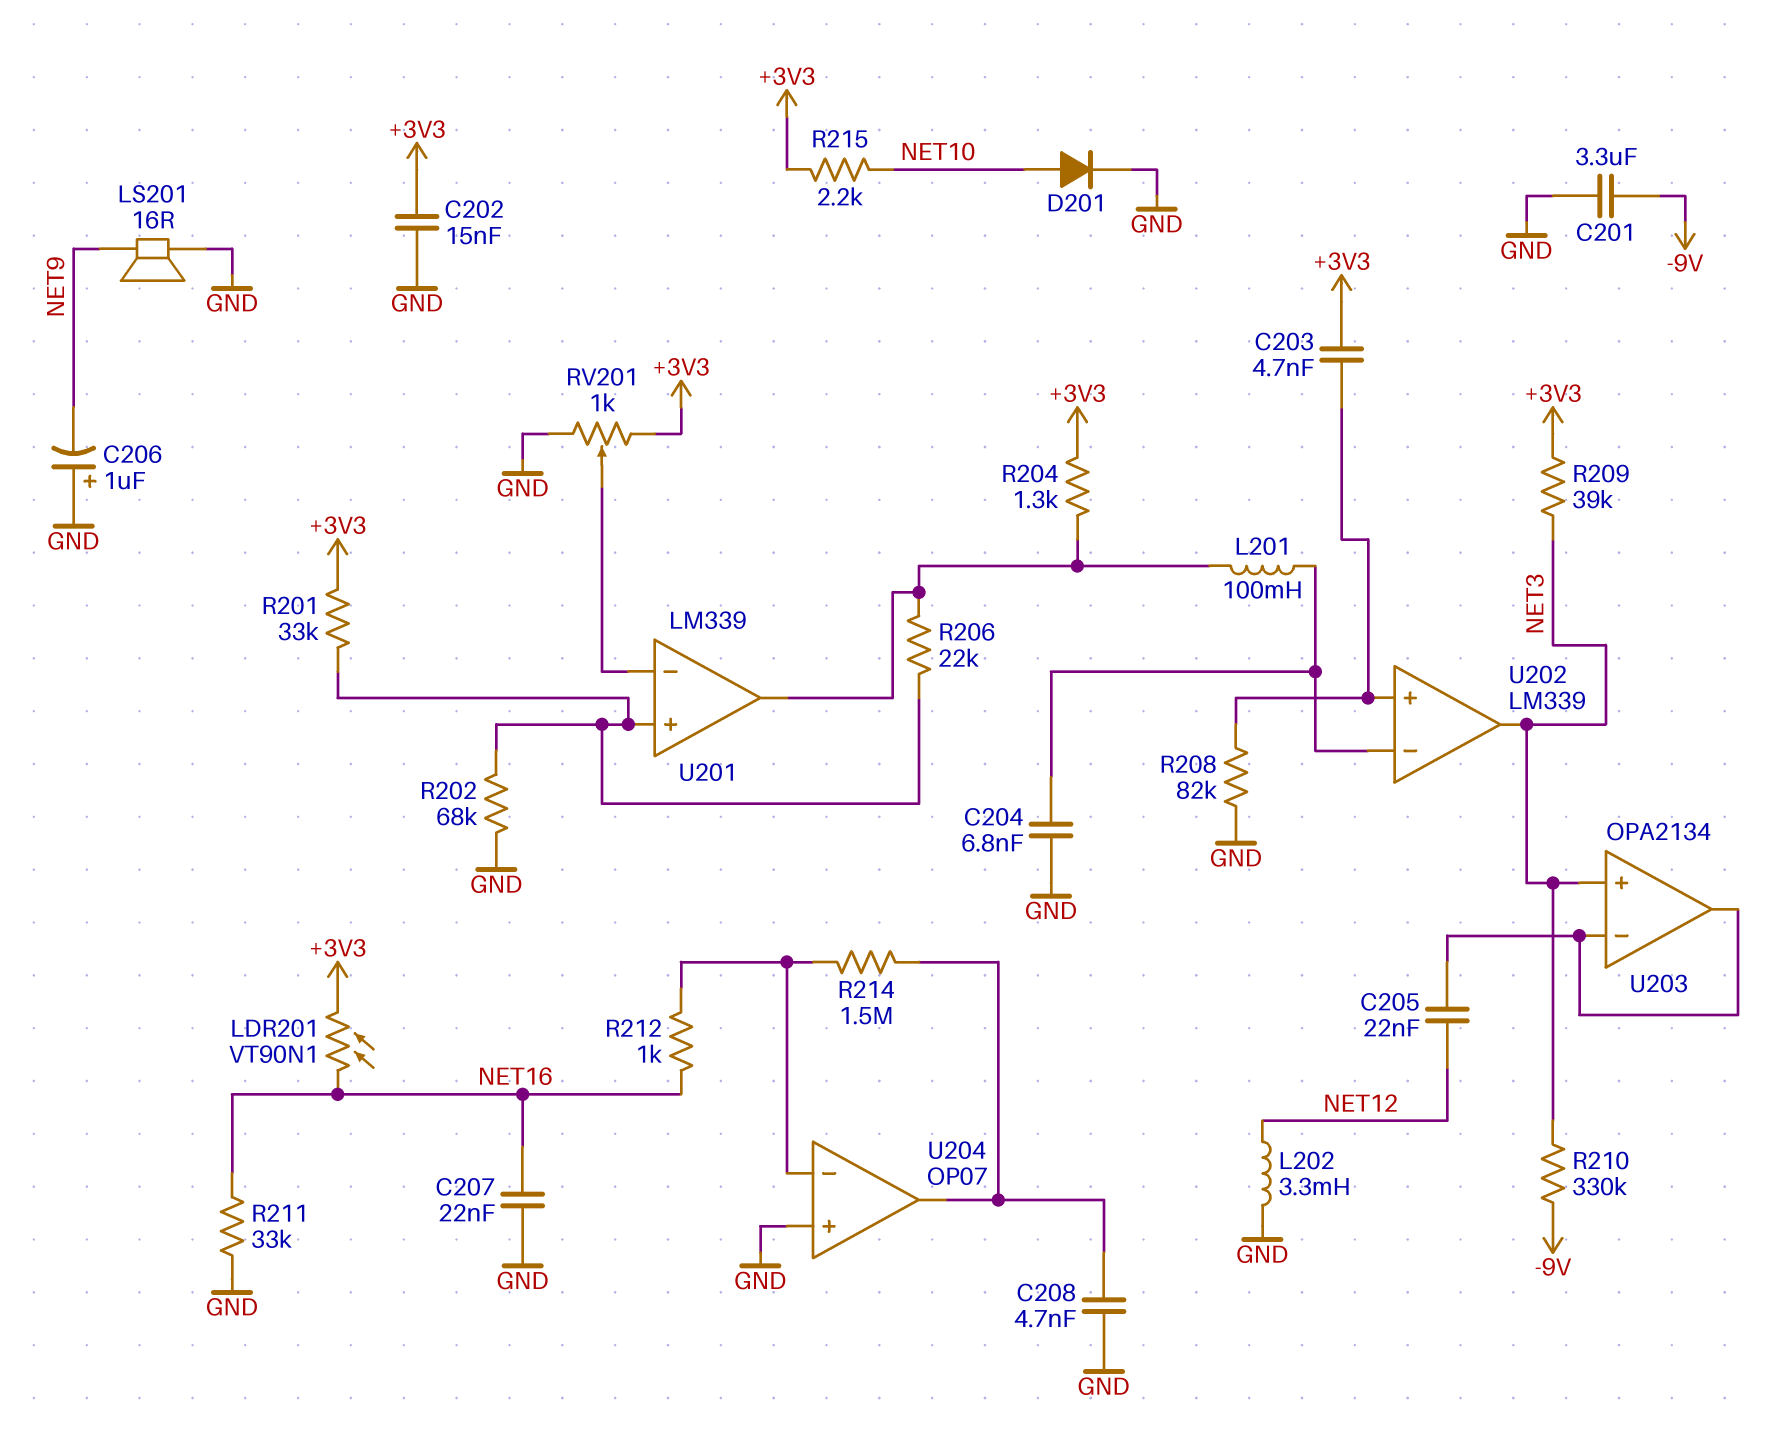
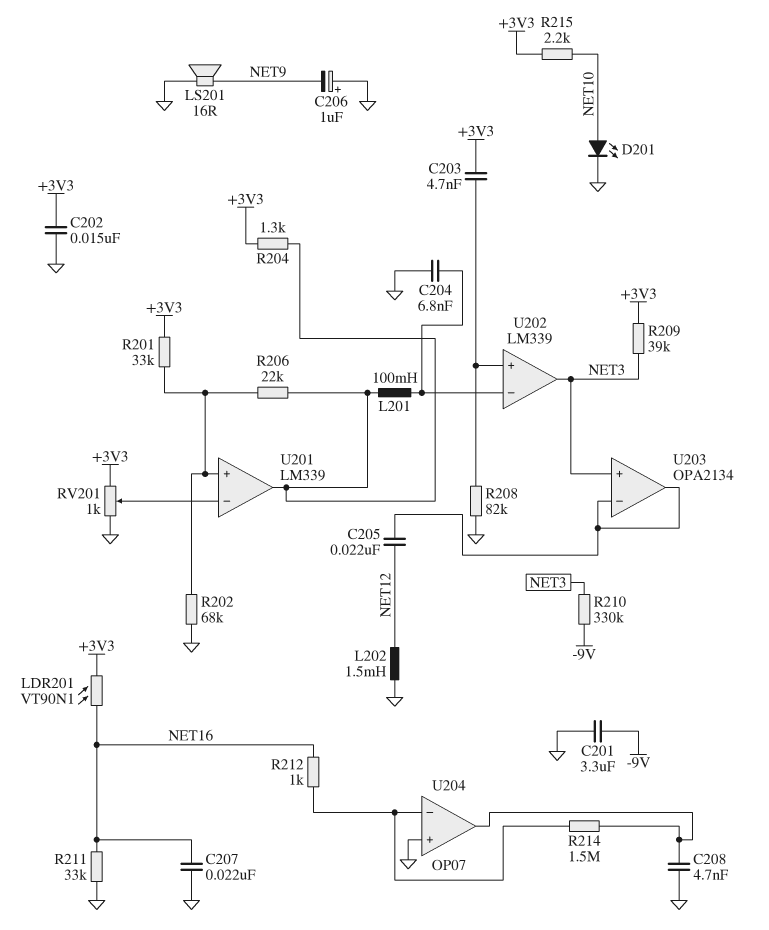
D201: diode (A NET10, K GND) -> LED (A NET10, K GND)
L202: 3.3mH (GND, NET12) -> 1.5mH (GND, NET12)

